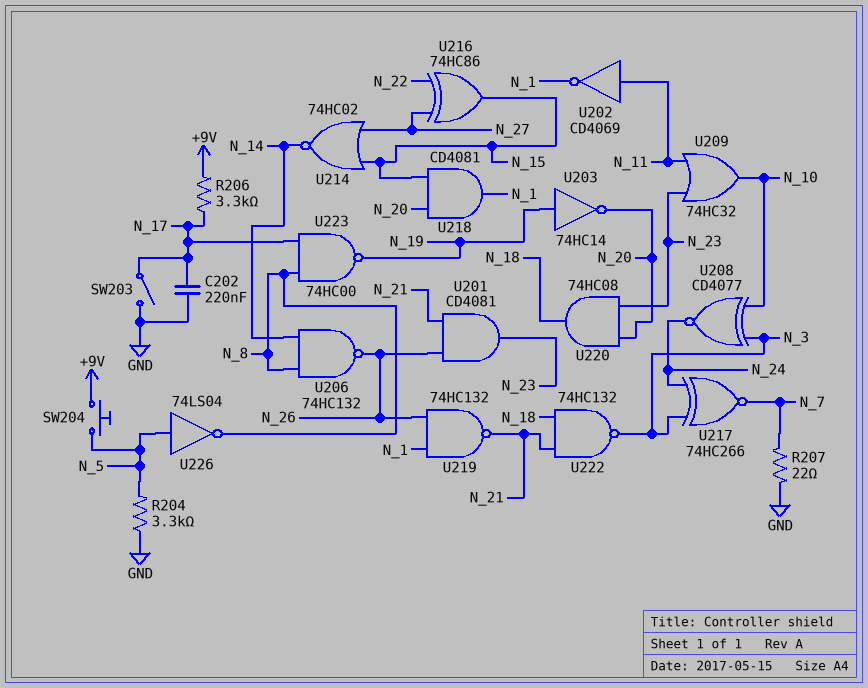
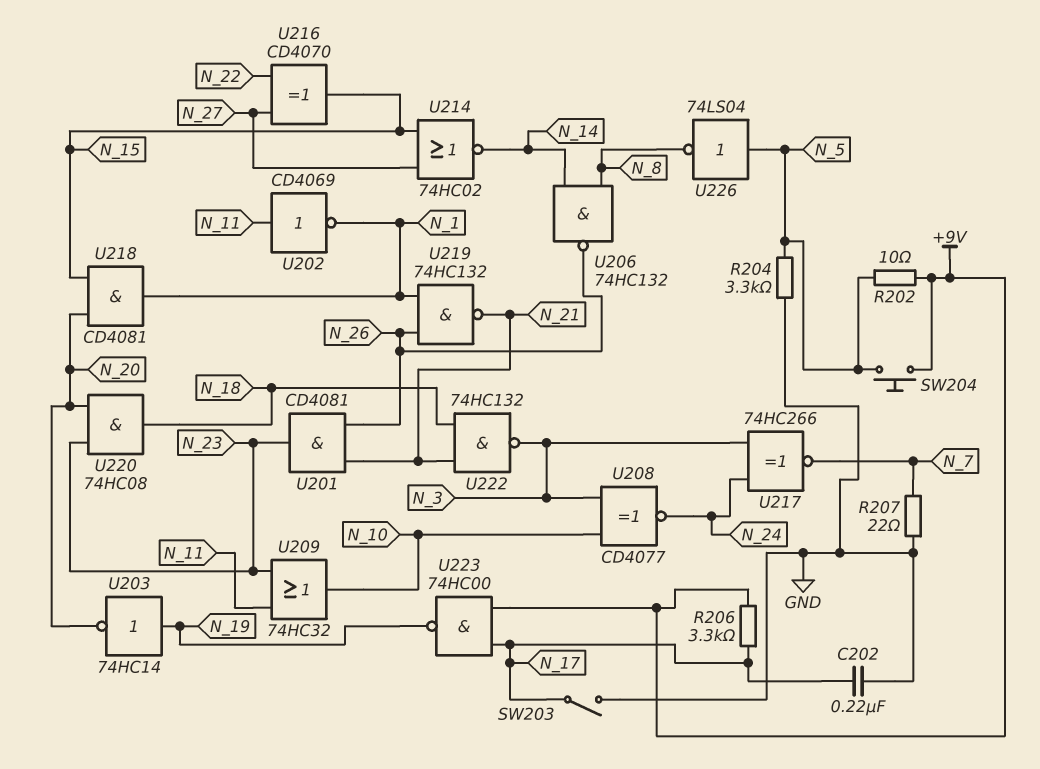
R202: none -> 10 (+9V, N_5)
U216: XOR 74HC86 (in N_22, in N_27, out N_15) -> XOR CD4070 (in N_22, in N_27, out N_15)
U223: NAND 74HC00 (in N_8, in N_17, out N_19) -> NAND 74HC00 (in +9V, in N_17, out N_19)

